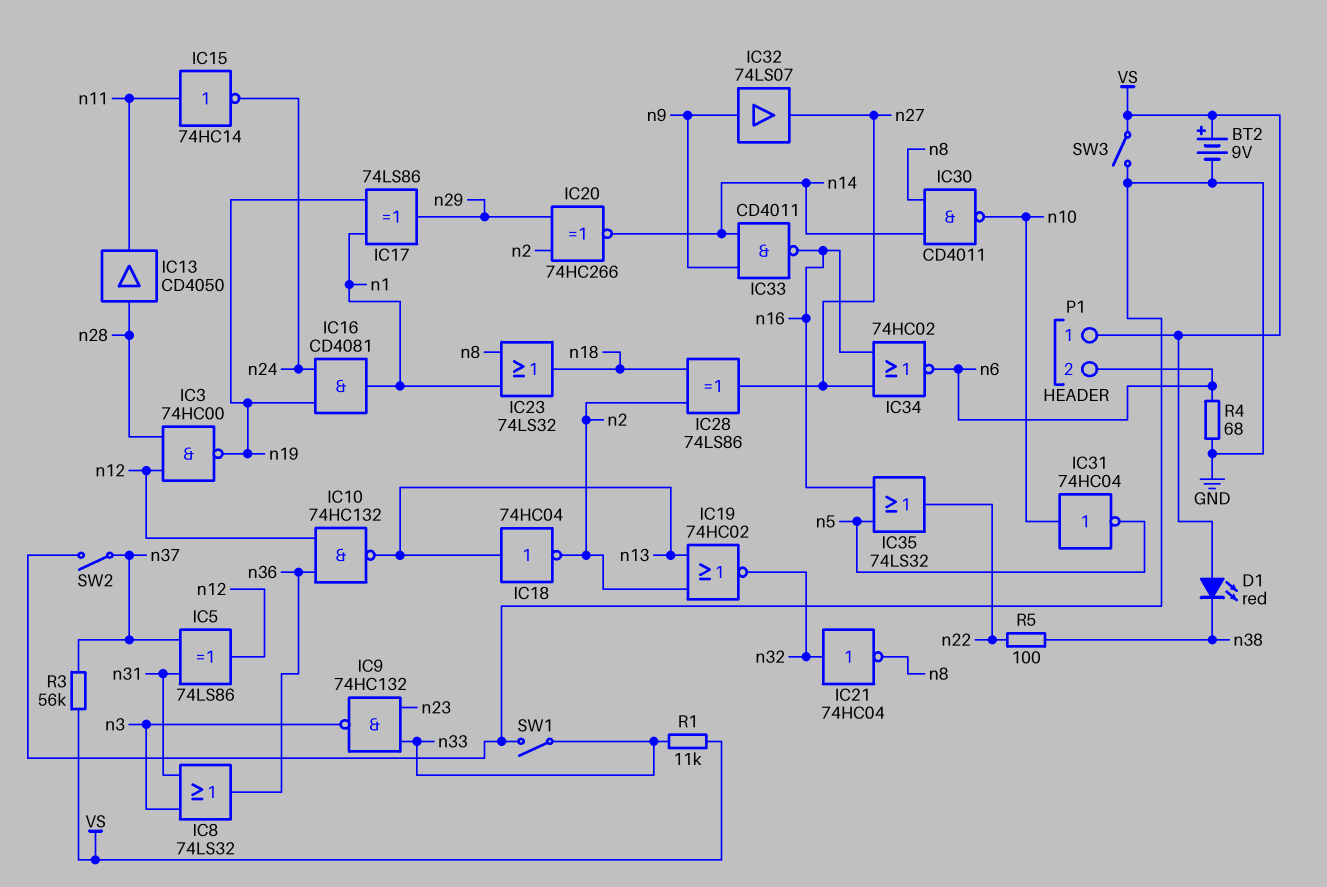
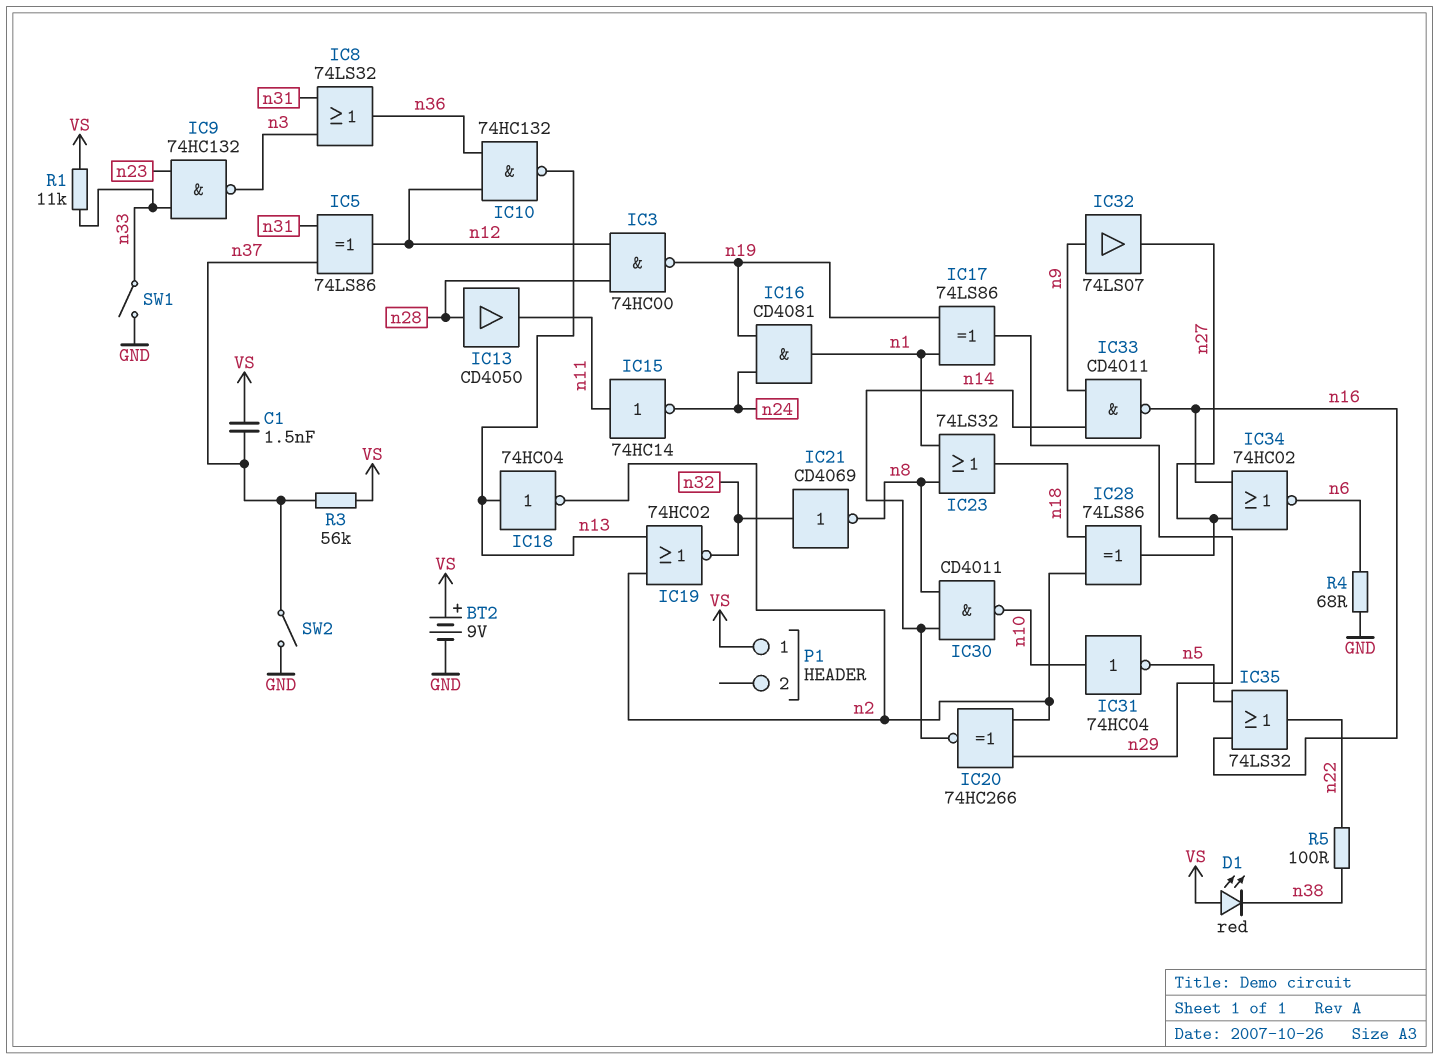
C1: none -> 1.5nF (VS, n37)
IC21: NOT 74HC04 (in n32, out n8) -> NOT CD4069 (in n32, out n8)
P1 pin 2: n6 -> none
SW3: switch (GND, VS) -> none

